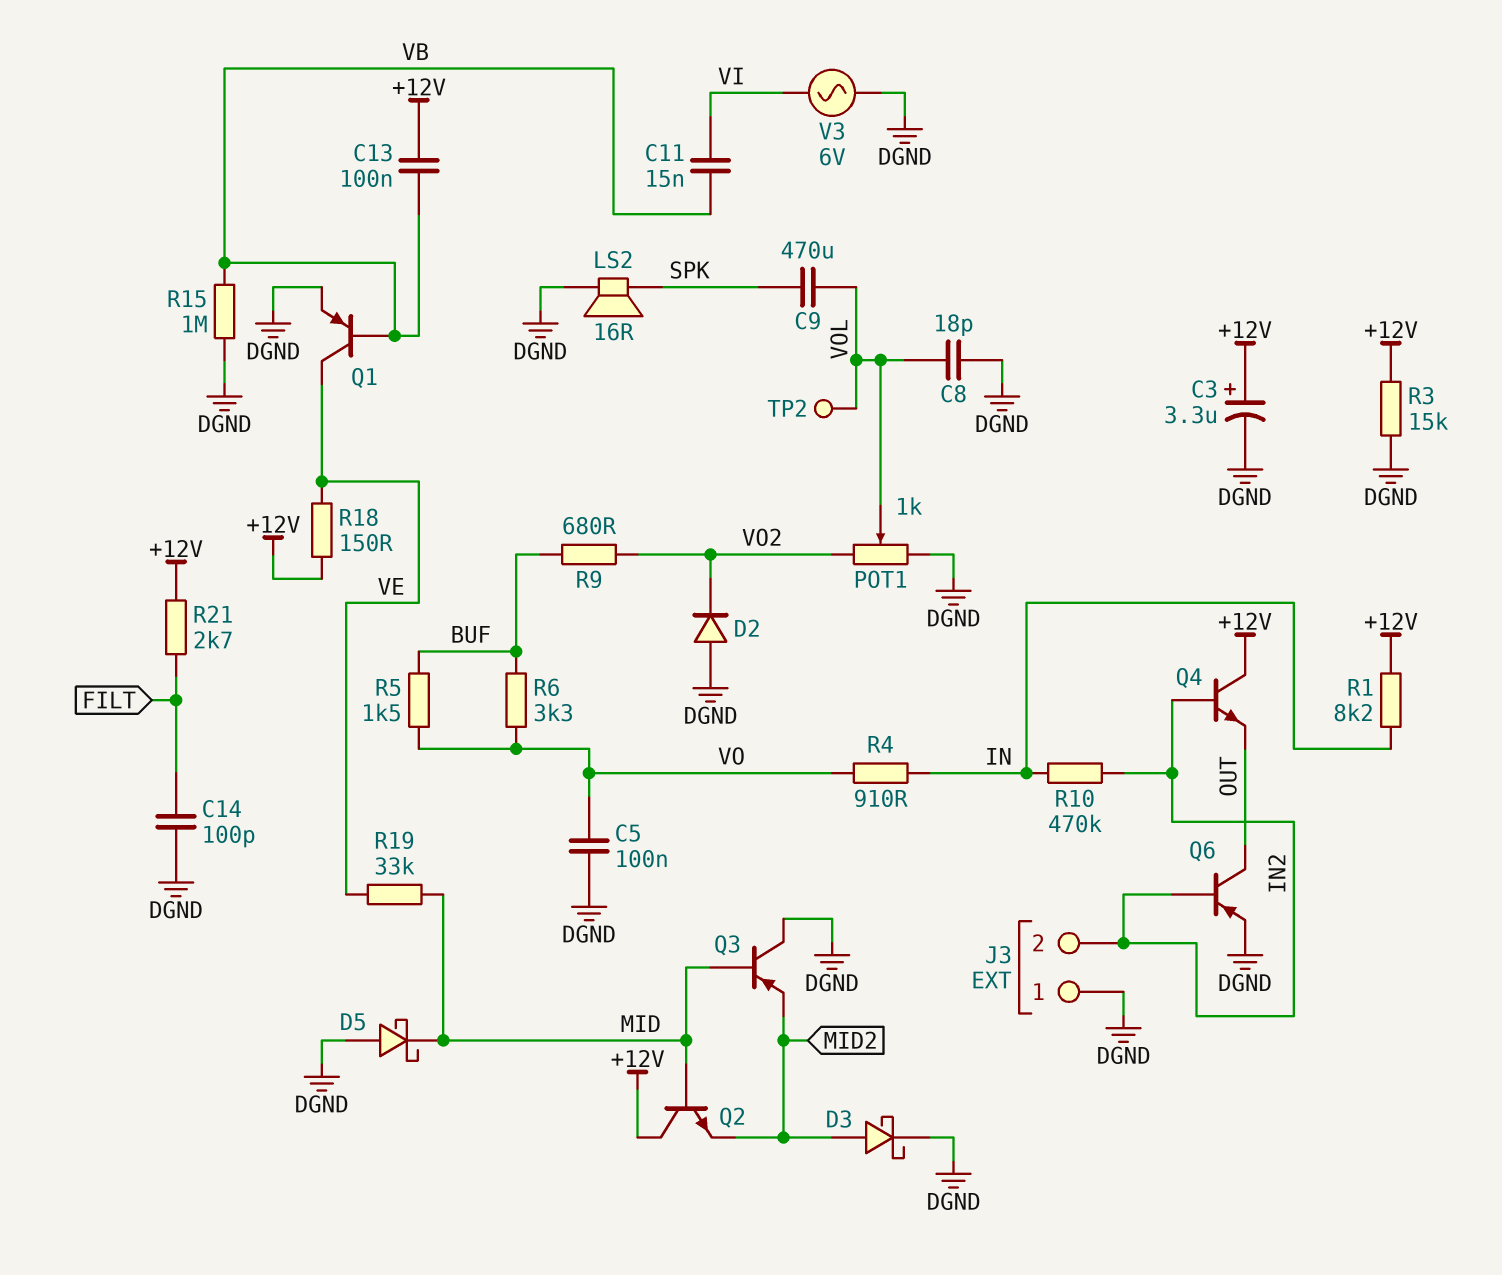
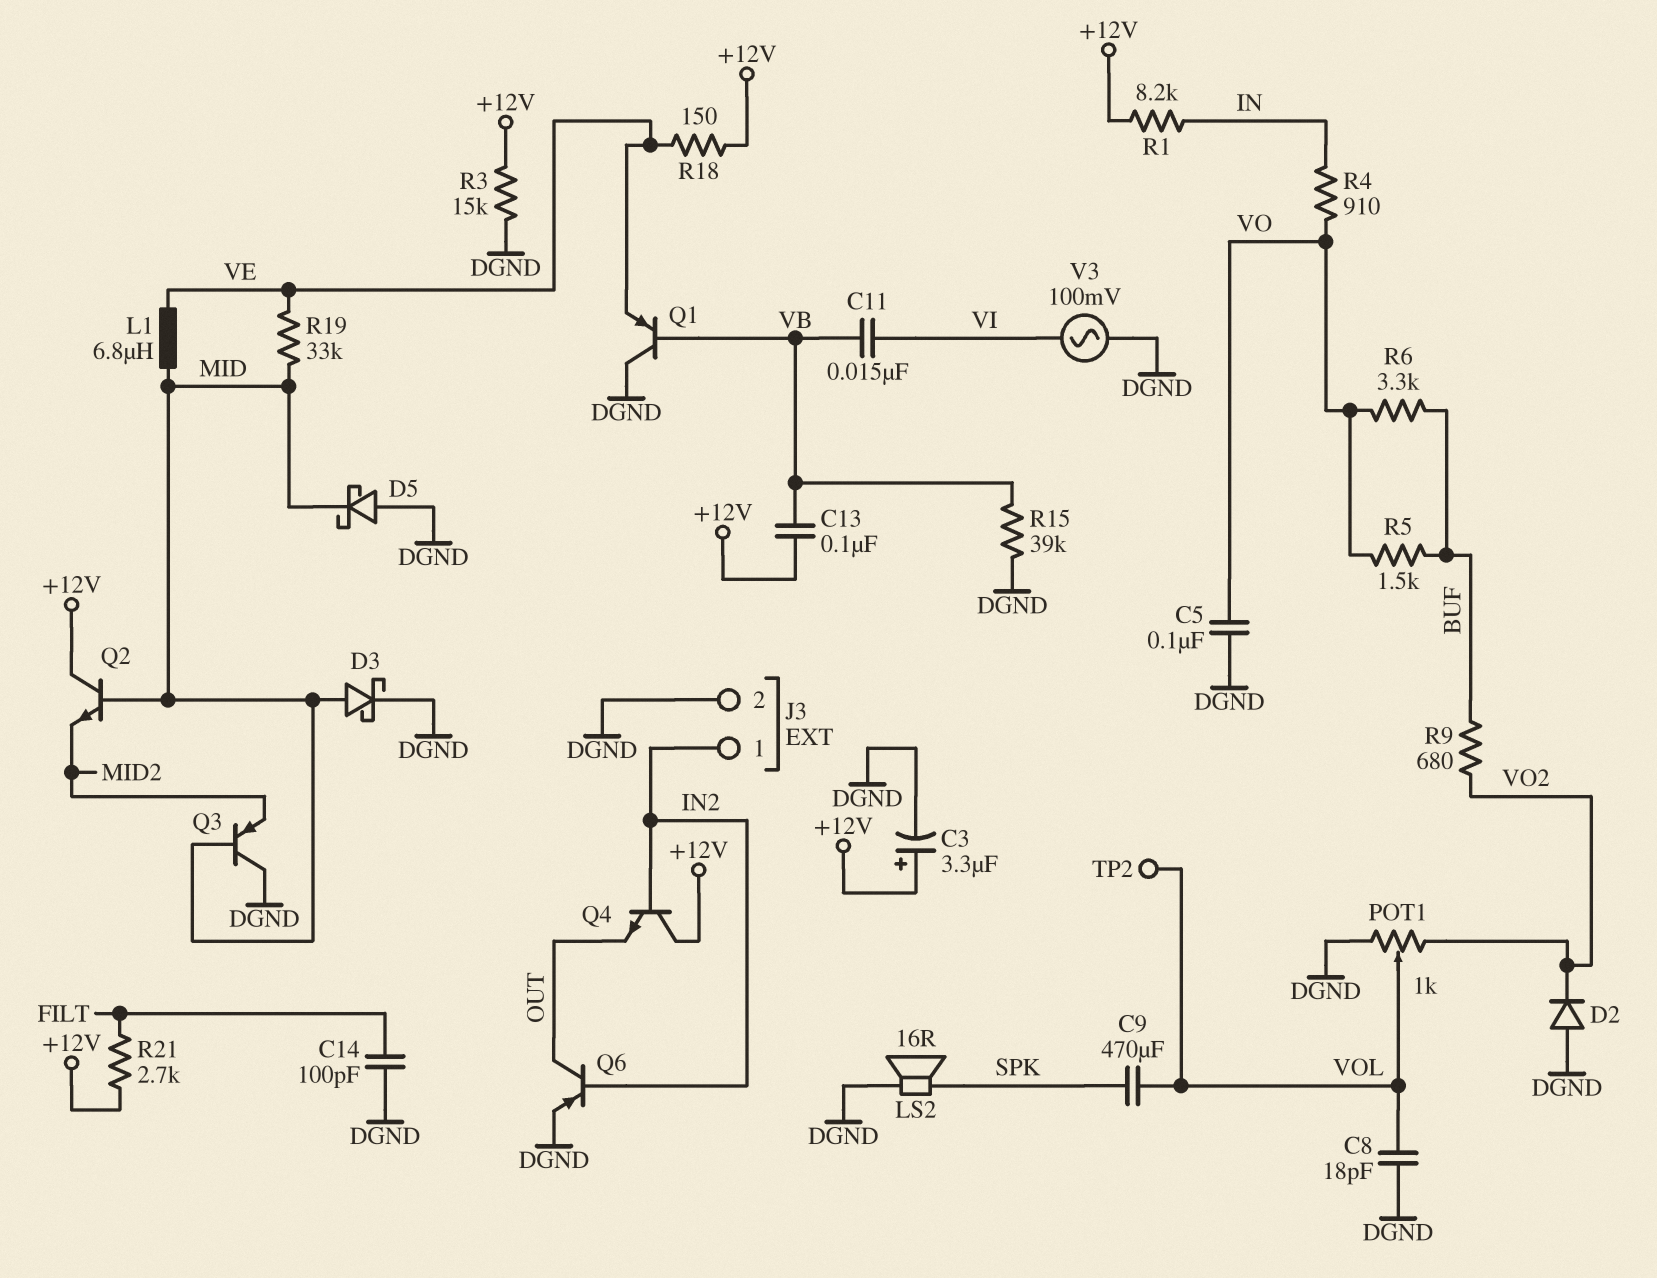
D3: schottky (A MID2, K DGND) -> schottky (A MID, K DGND)
J3 pin 1: DGND -> IN2
J3 pin 2: IN2 -> DGND
L1: none -> 6.8uH (MID, VE)
Q1: PNP (B VB, C VE, E DGND) -> PNP (B VB, C DGND, E VE)
R10: 470k (IN, IN2) -> none
R15: 1M (DGND, VB) -> 39k (DGND, VB)
V3: AC 6V (DGND, VI) -> AC 100mV (DGND, VI)

